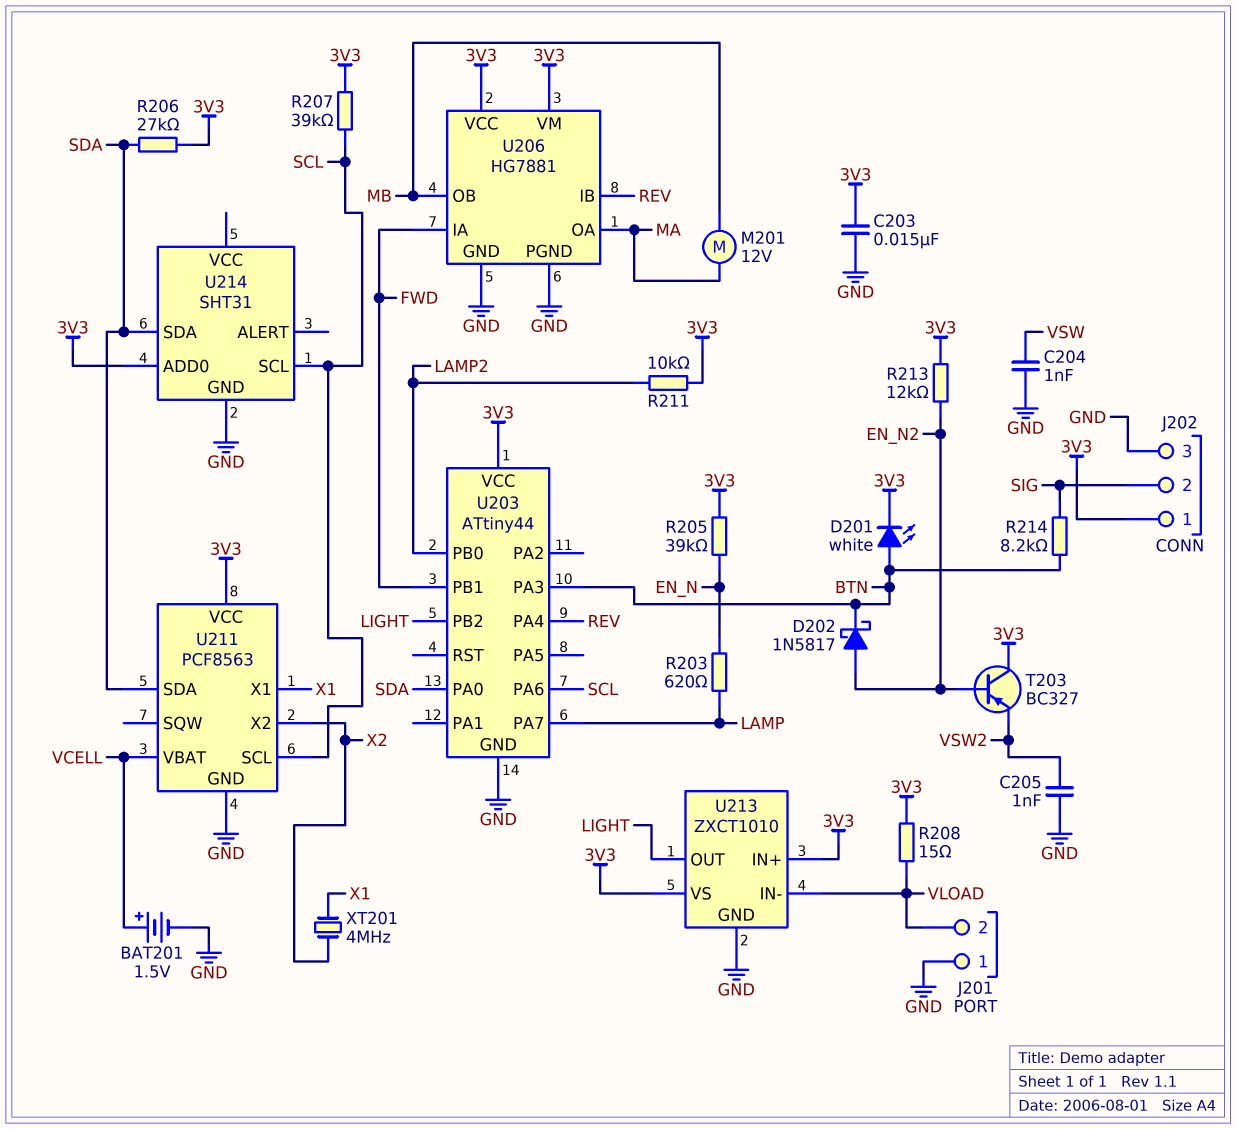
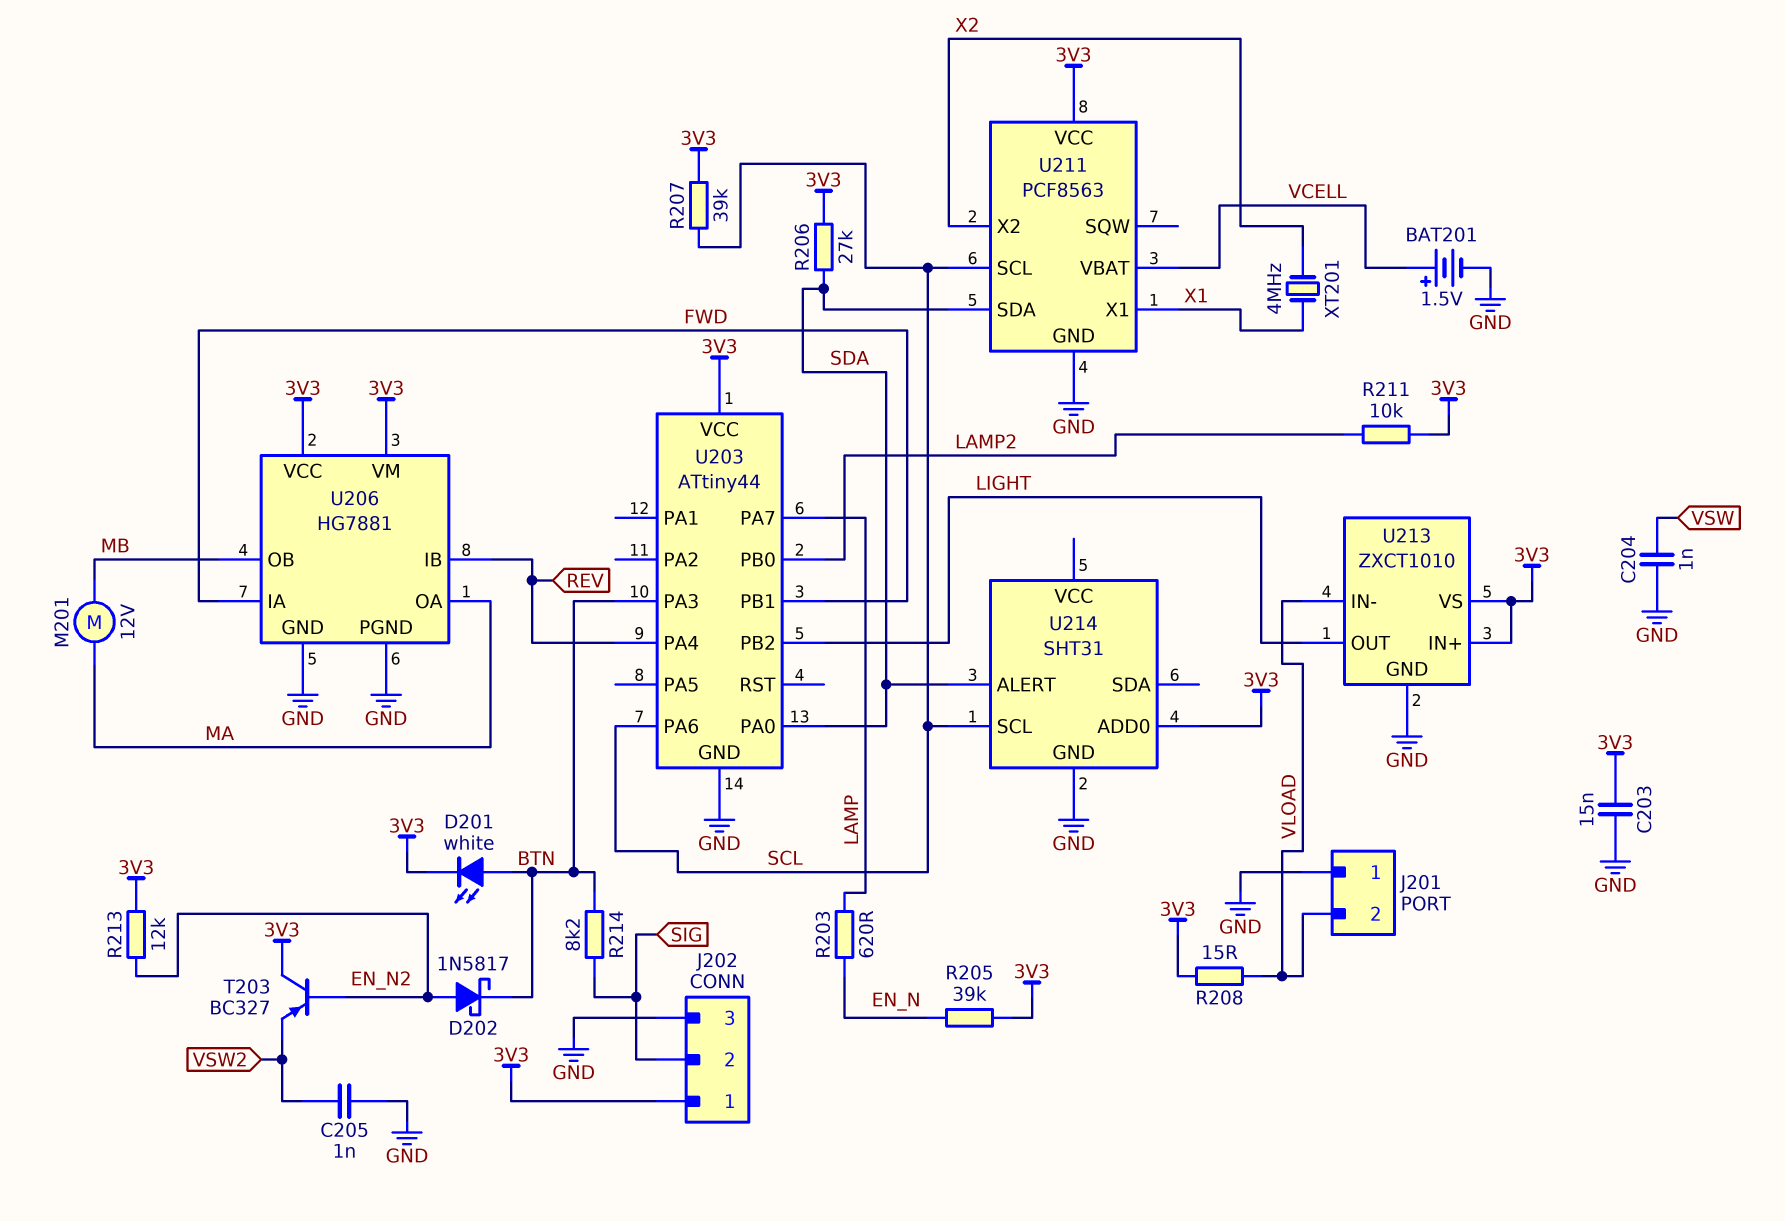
U214 pin ALERT: none -> SDA
U214 pin SDA: SDA -> none

